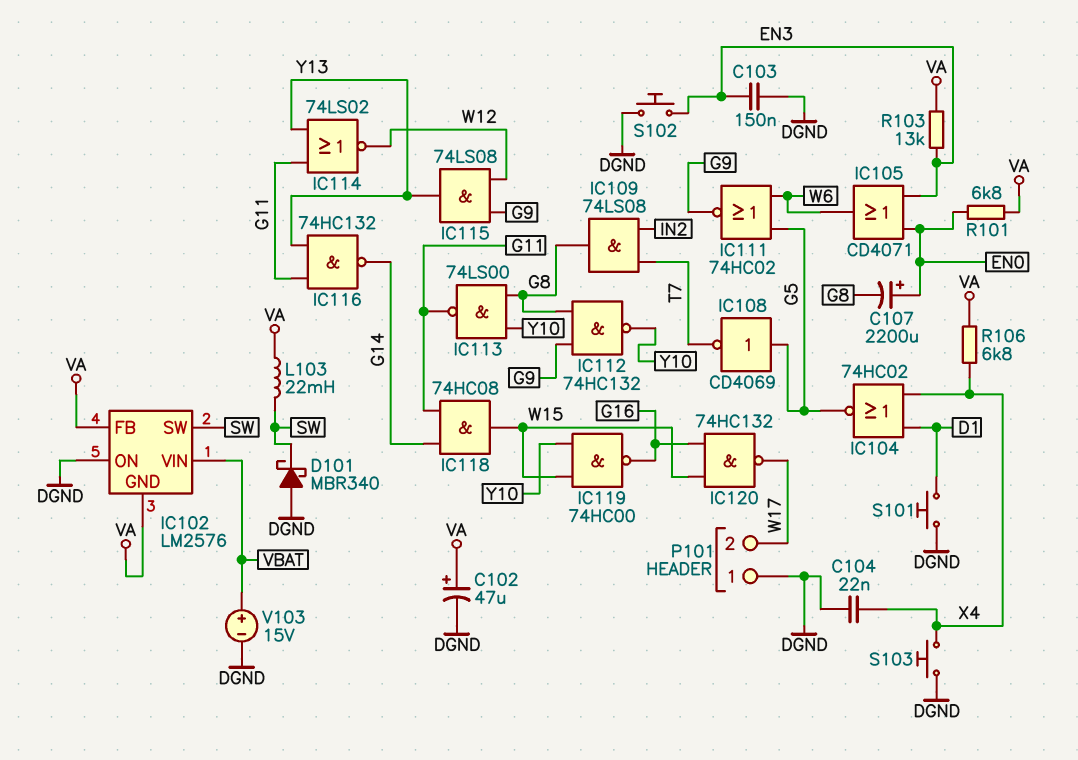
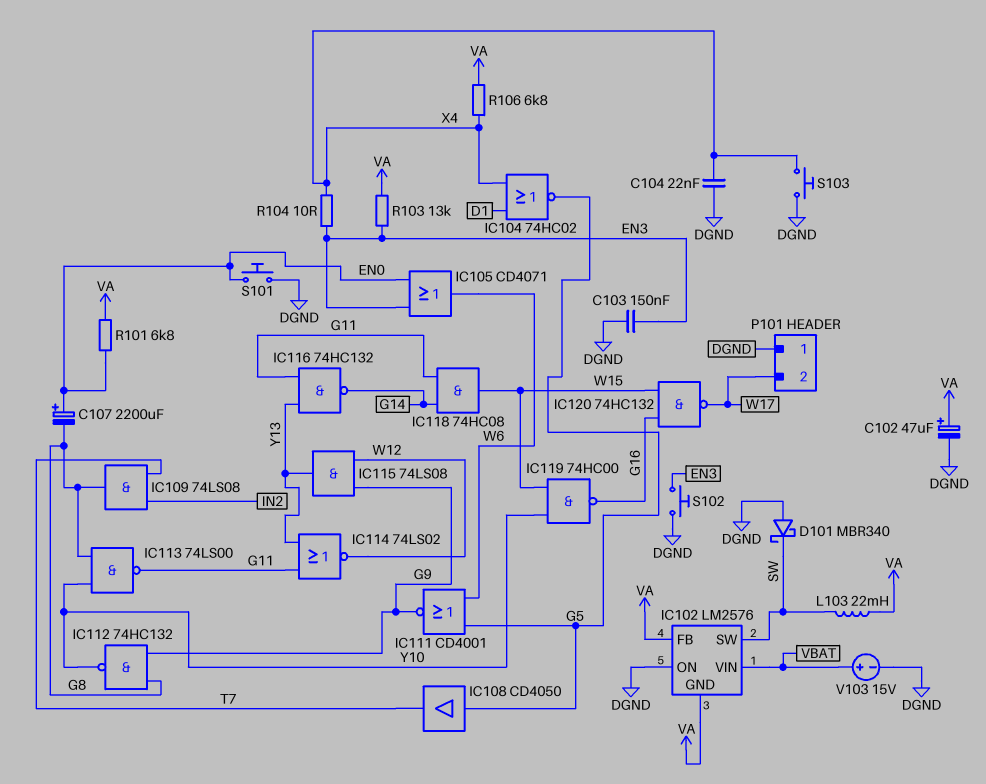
IC108: NOT CD4069 (in G5, out T7) -> buffer CD4050 (in G5, out T7)
IC111: NOR 74HC02 (in G5, in W6, out G9) -> NOR CD4001 (in G5, in W6, out G9)
R104: none -> 10 (EN3, X4)
S101: button (D1, DGND) -> button (DGND, EN0)

